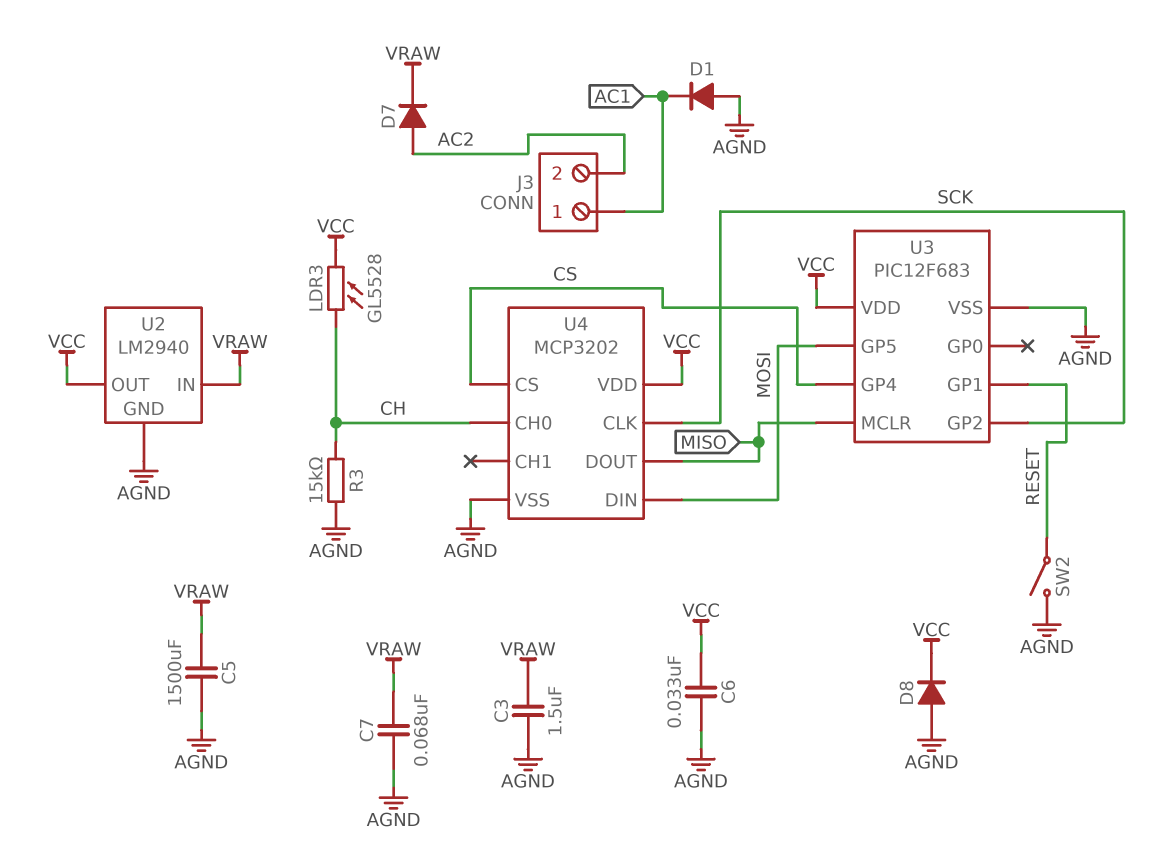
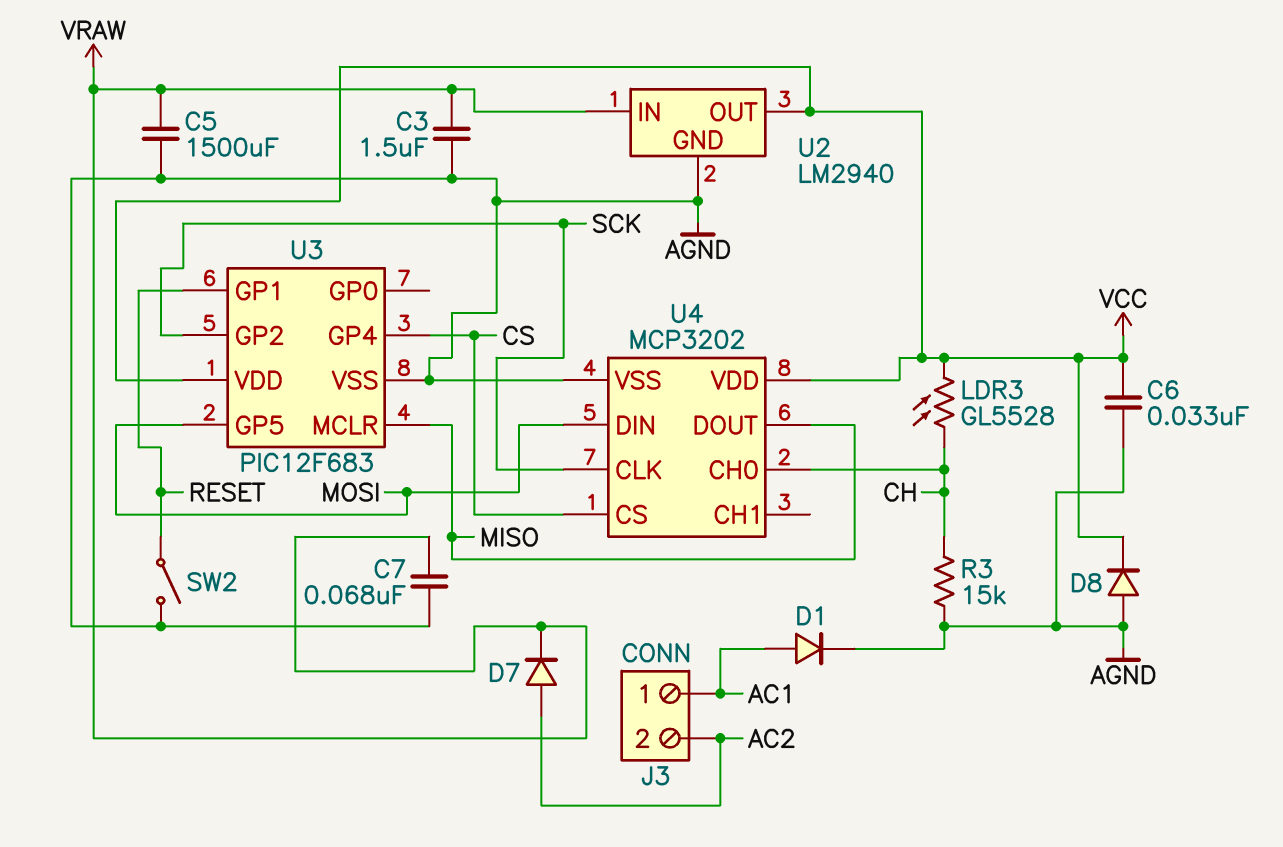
D1: diode (A AGND, K AC1) -> diode (A AC1, K AGND)

